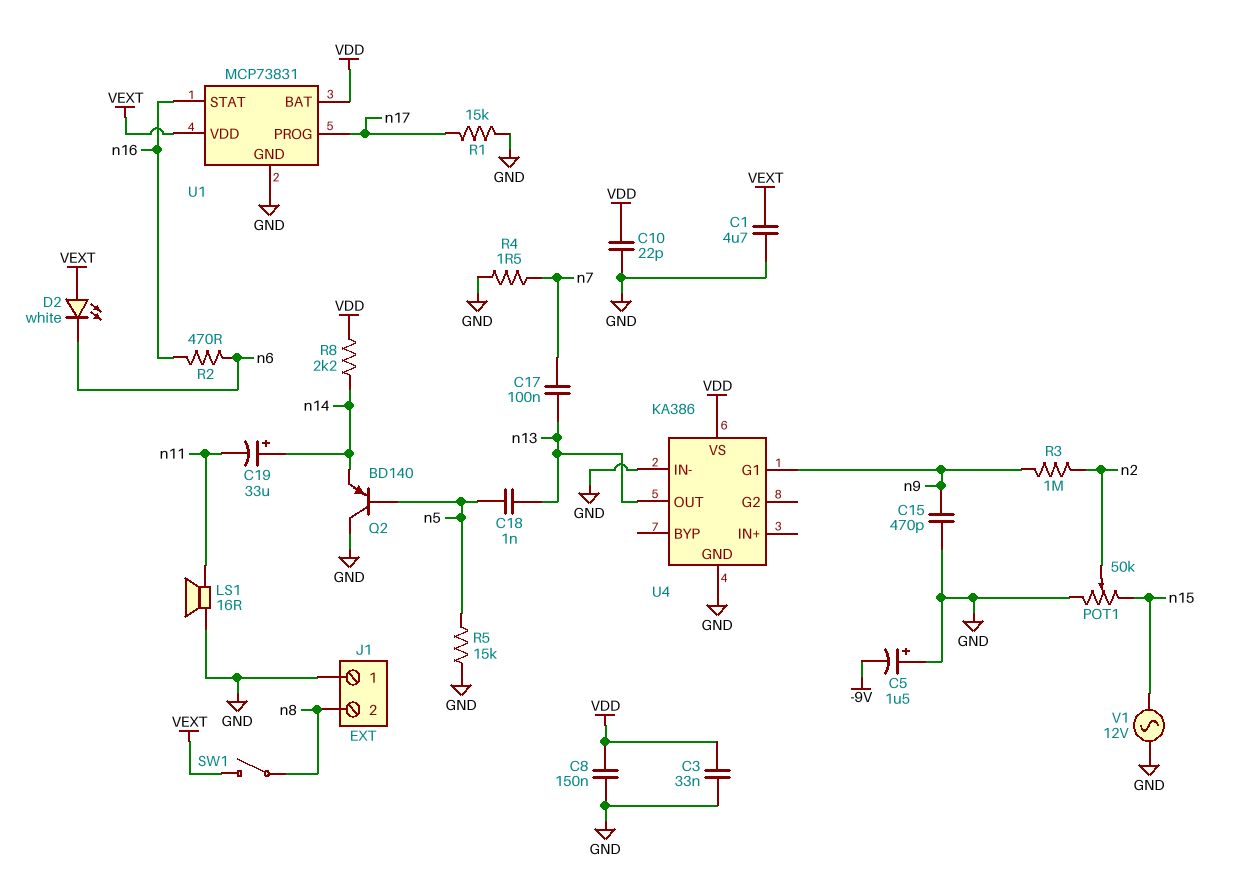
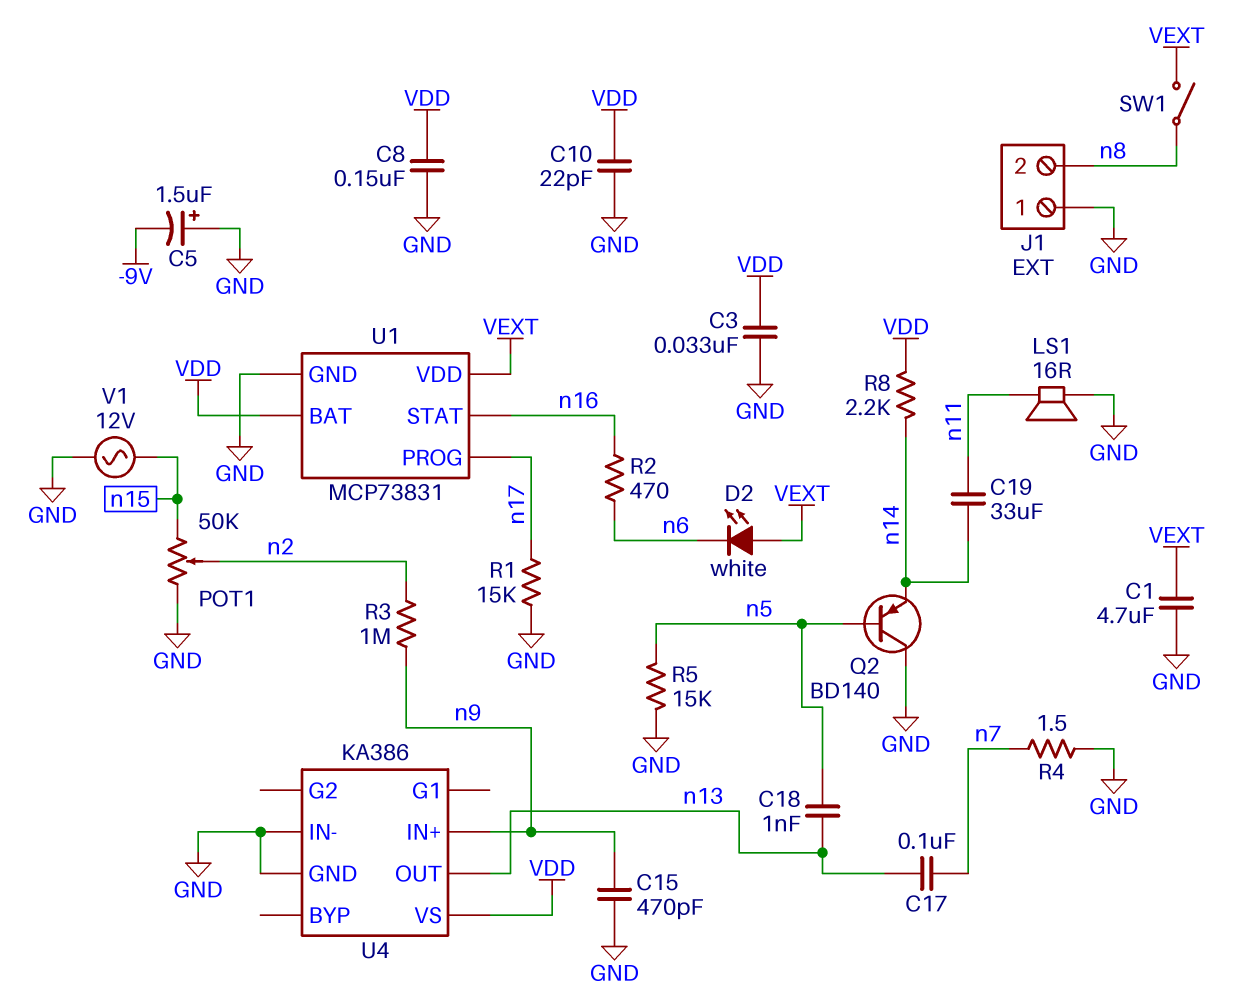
C19: 33uF (plus n14, minus n11) -> 33uF (n11, n14)
U4 pin G1: n9 -> none
U4 pin IN+: none -> n9

